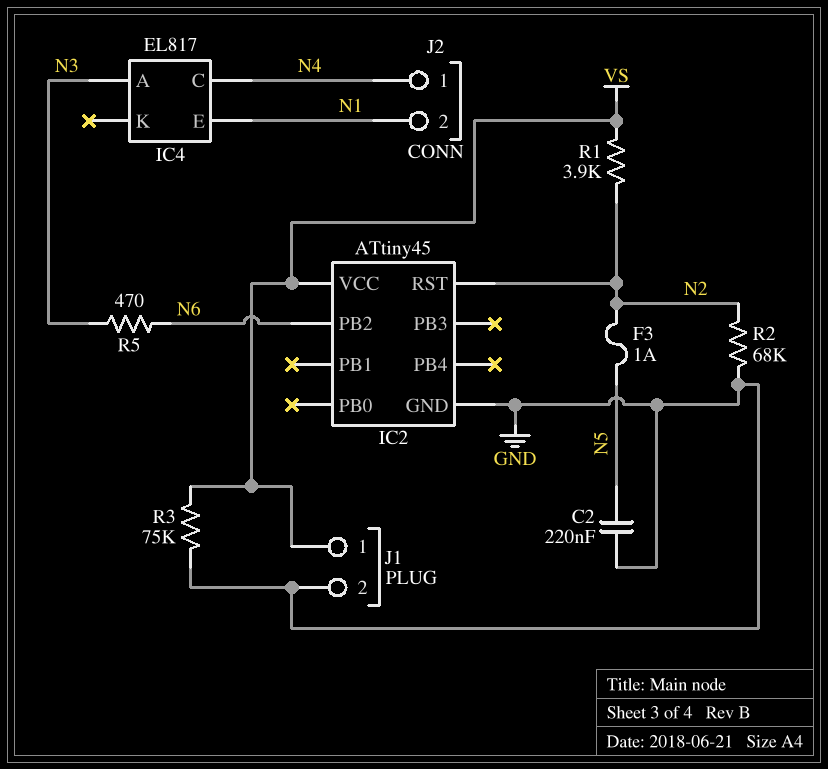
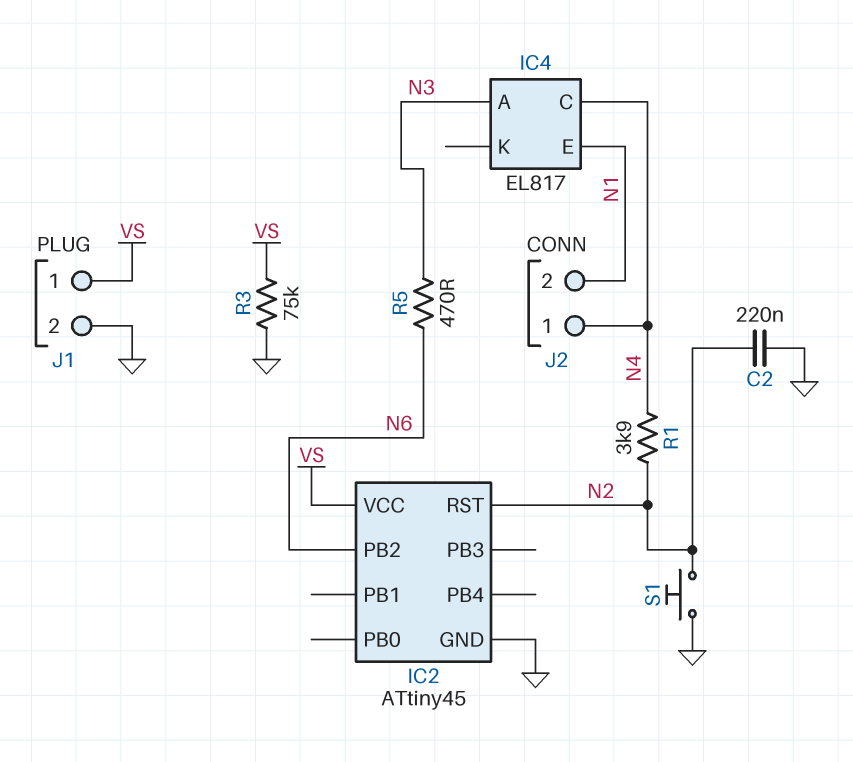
C2: 220nF (GND, N5) -> 220nF (GND, N2)
F3: 1A (N2, N5) -> none
R1: 3.9k (N2, VS) -> 3.9k (N2, N4)
R2: 68k (GND, N2) -> none
S1: none -> button (GND, N2)

